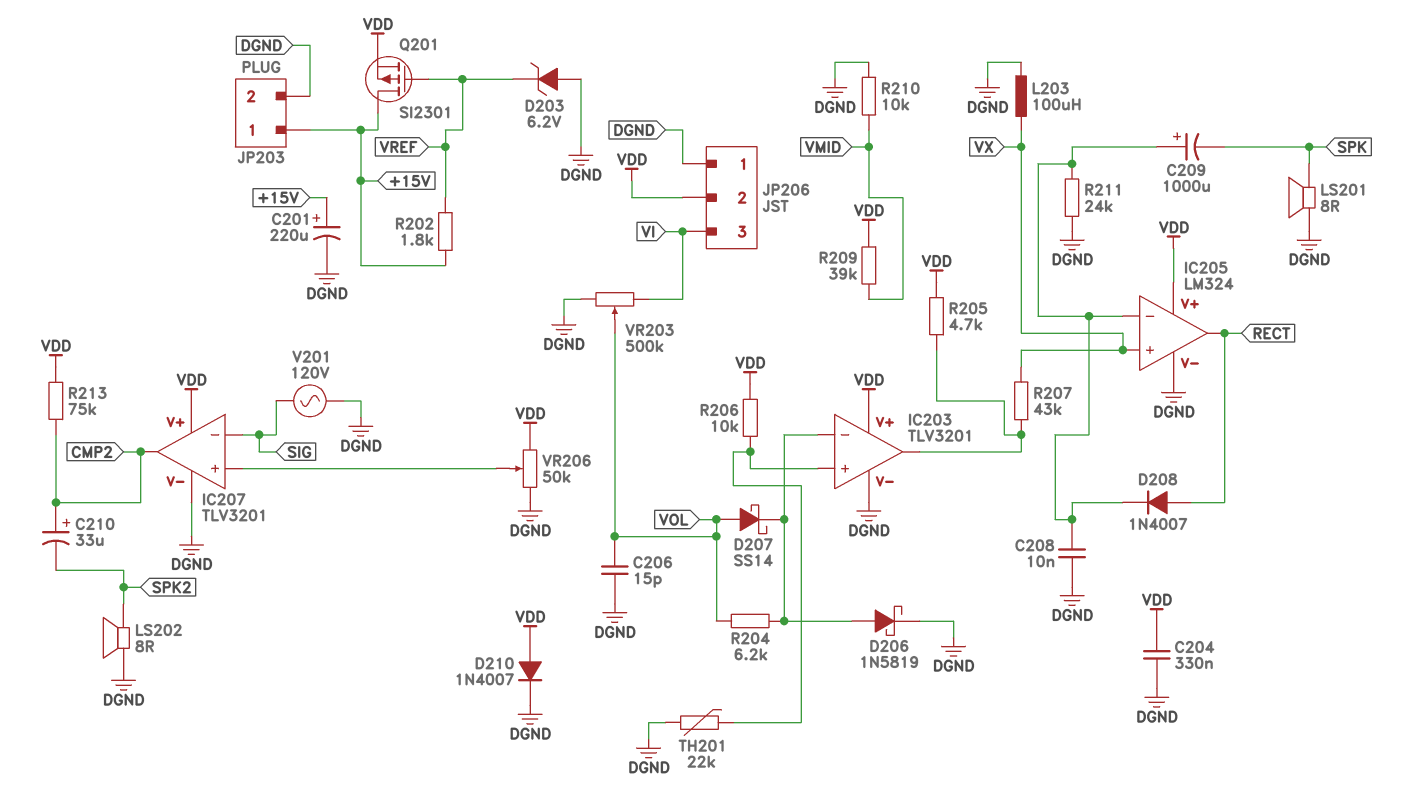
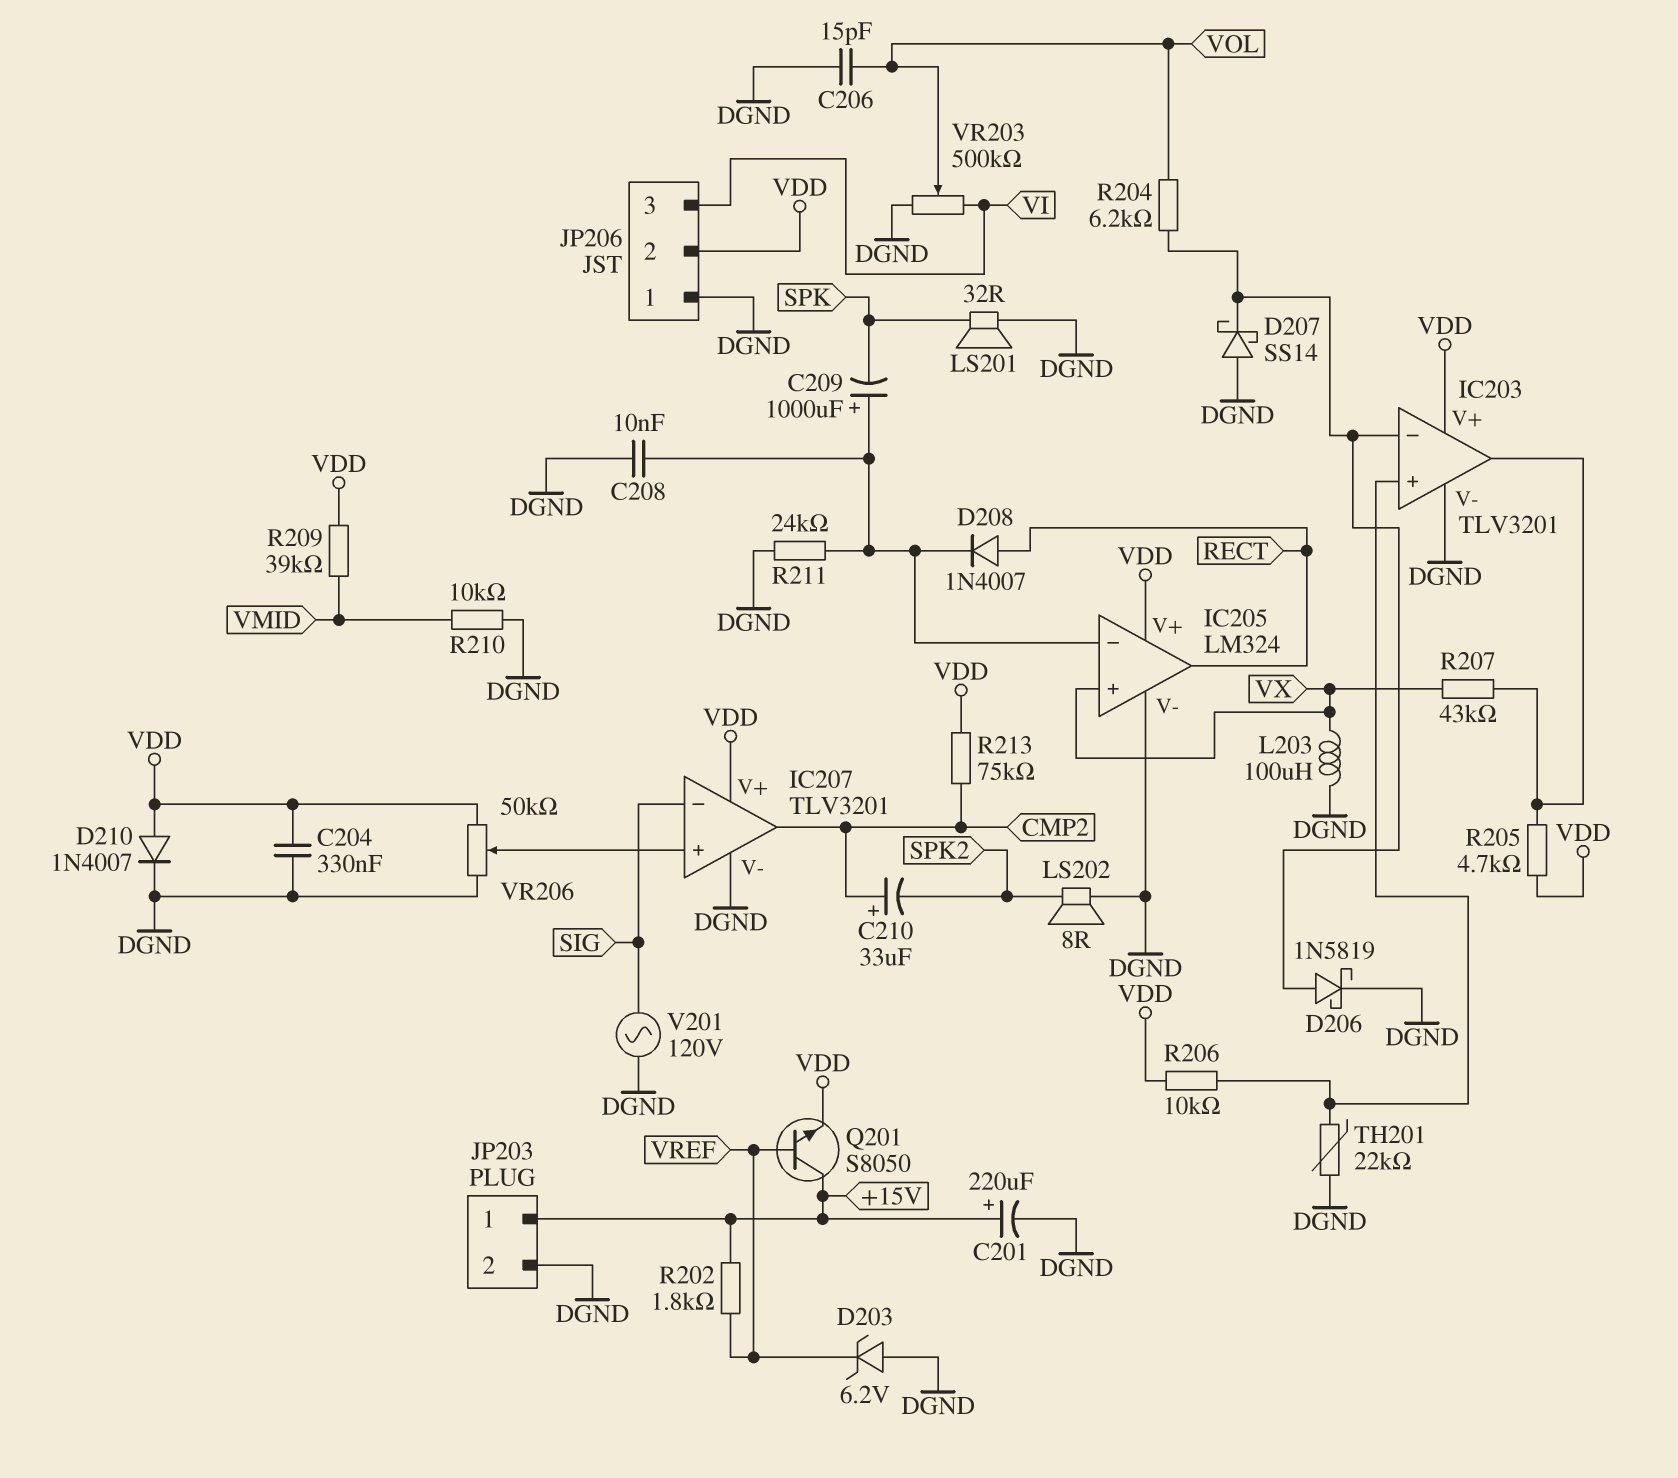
D207: schottky SS14 (A VOL, K IC203/in-) -> schottky SS14 (A DGND, K IC203/in-)
LS201: speaker 8R (DGND, SPK) -> speaker 32R (DGND, SPK)
Q201: PMOS SI2301 (G VREF, D +15V, S VDD) -> NPN S8050 (B VREF, C +15V, E VDD)

